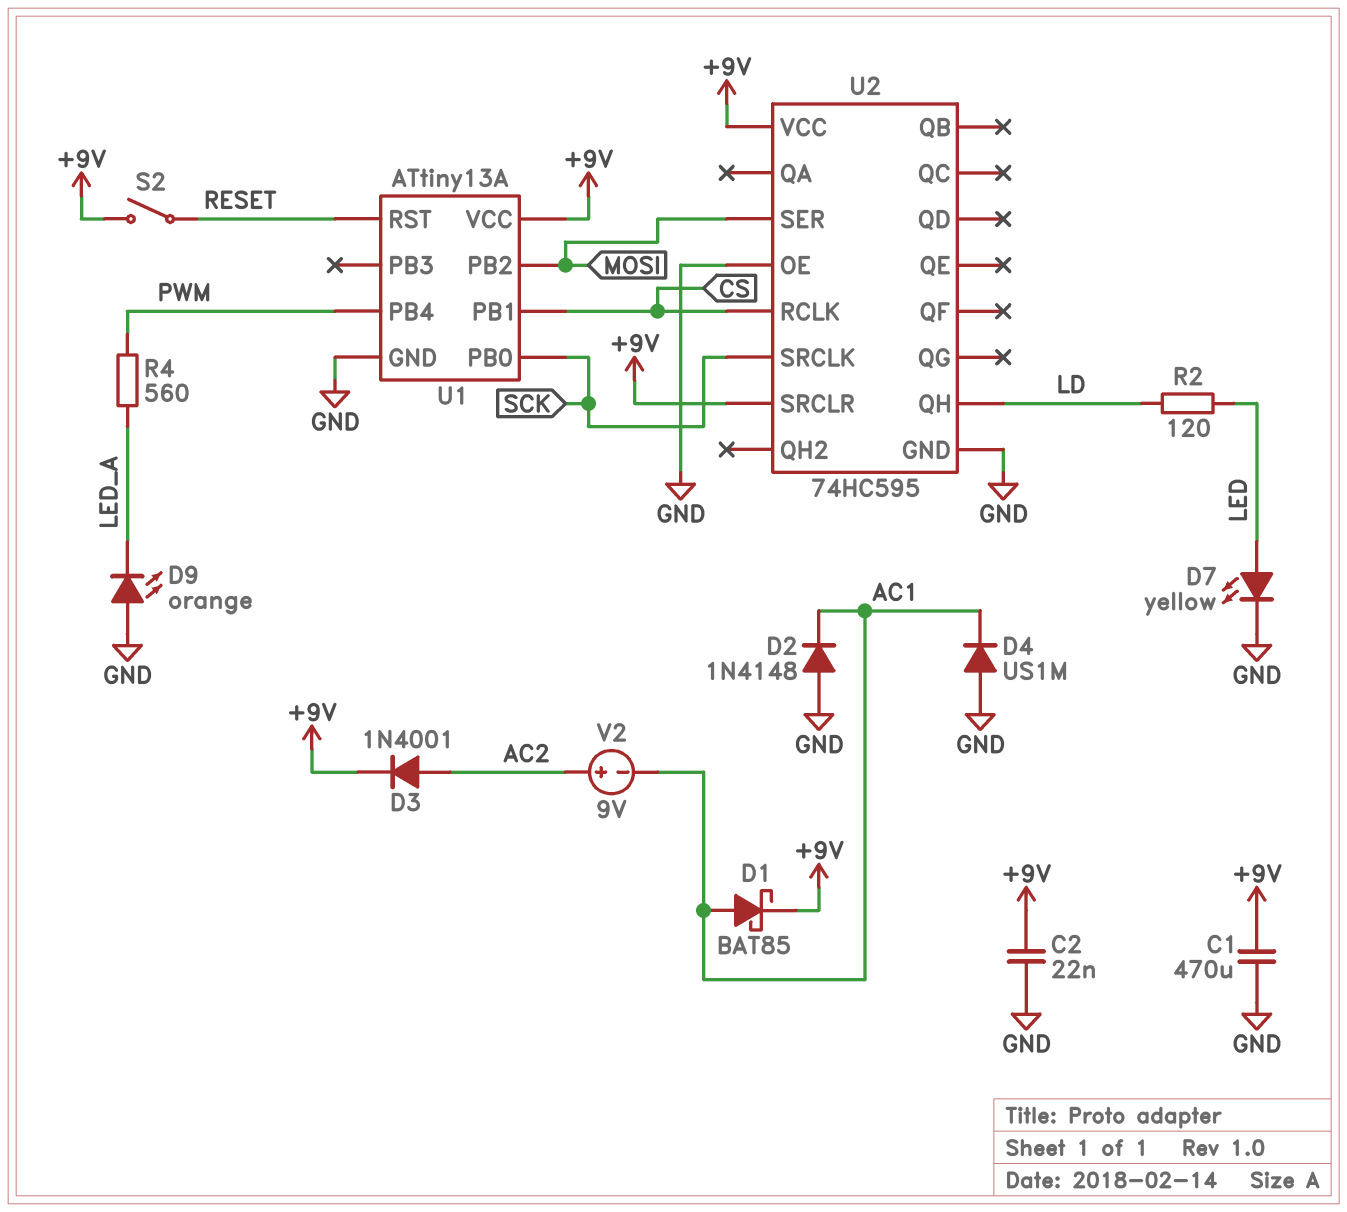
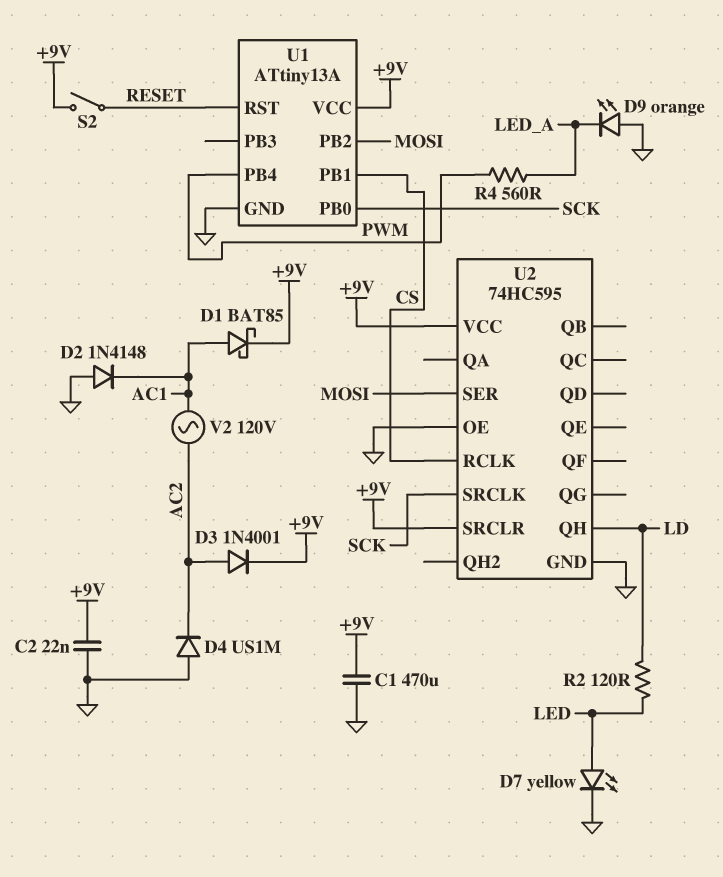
D4: diode US1M (A GND, K AC1) -> diode US1M (A GND, K AC2)
V2: 9V (plus AC2, minus AC1) -> AC 120V (AC1, AC2)

